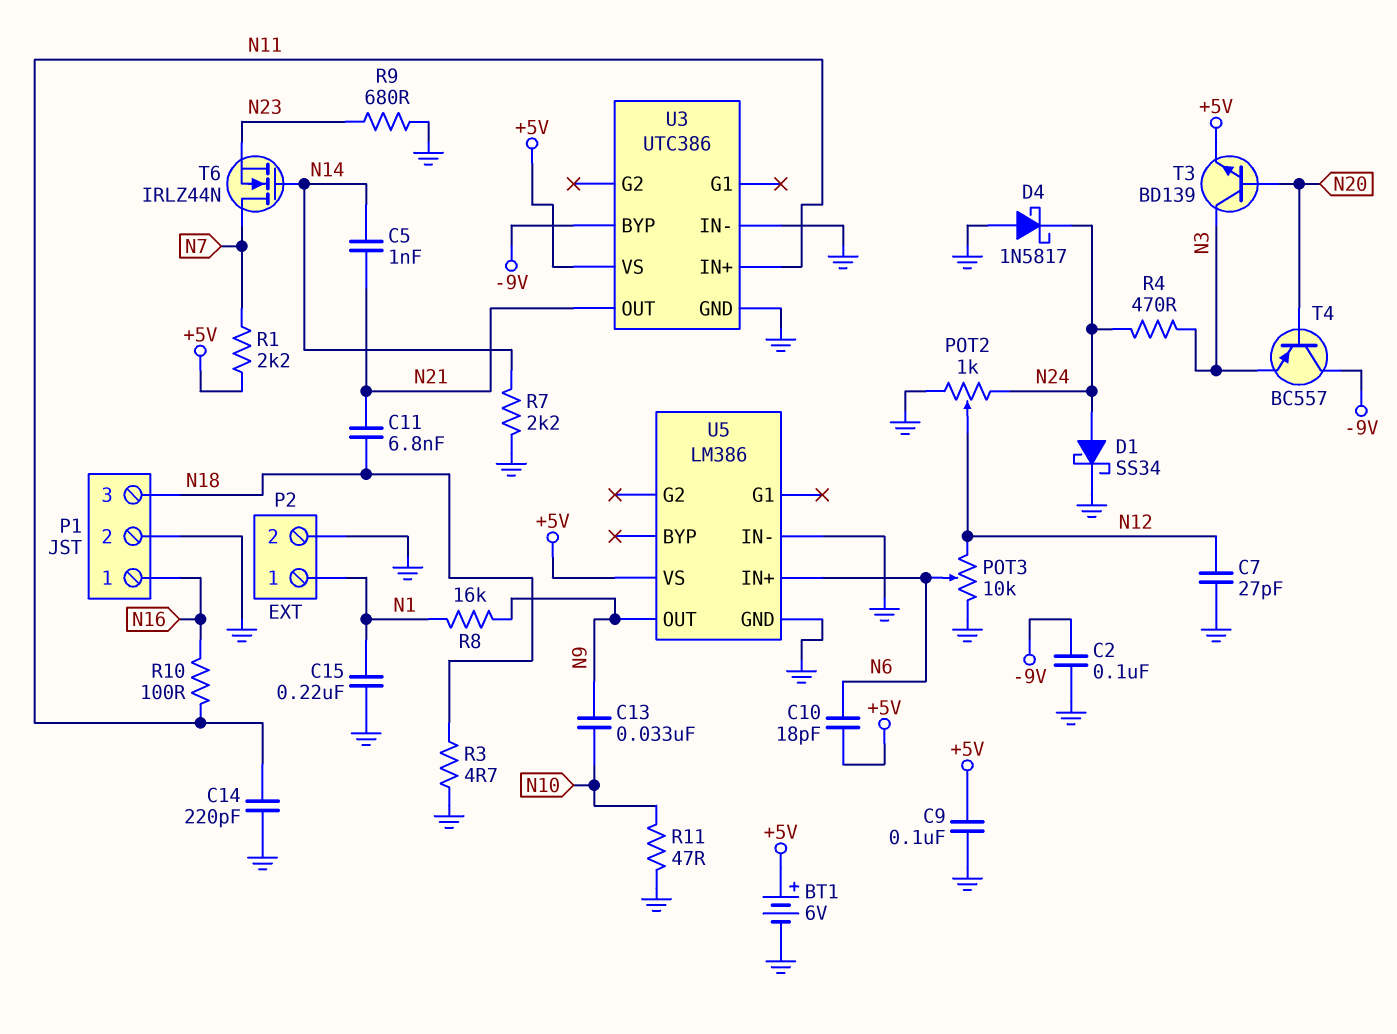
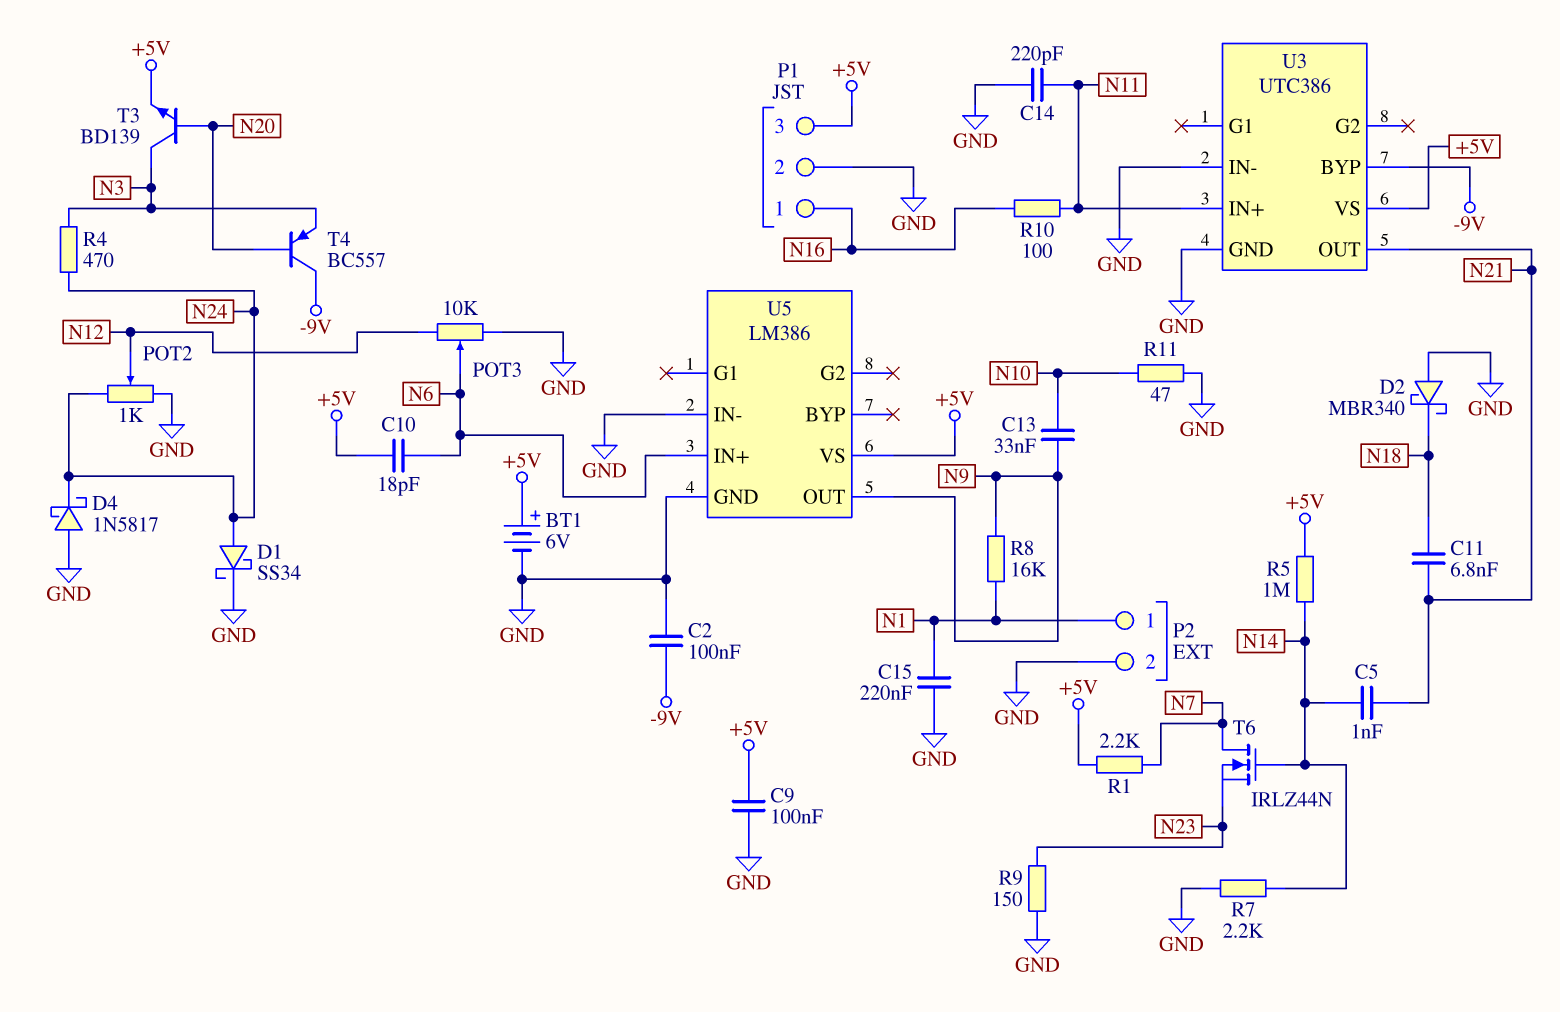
C7: 27pF (GND, N12) -> none
D2: none -> schottky MBR340 (A GND, K N18)
P1 pin 3: N18 -> +5V
R3: 4.7 (GND, N18) -> none
R5: none -> 1M (+5V, N14)
R9: 680 (GND, N23) -> 150 (GND, N23)

